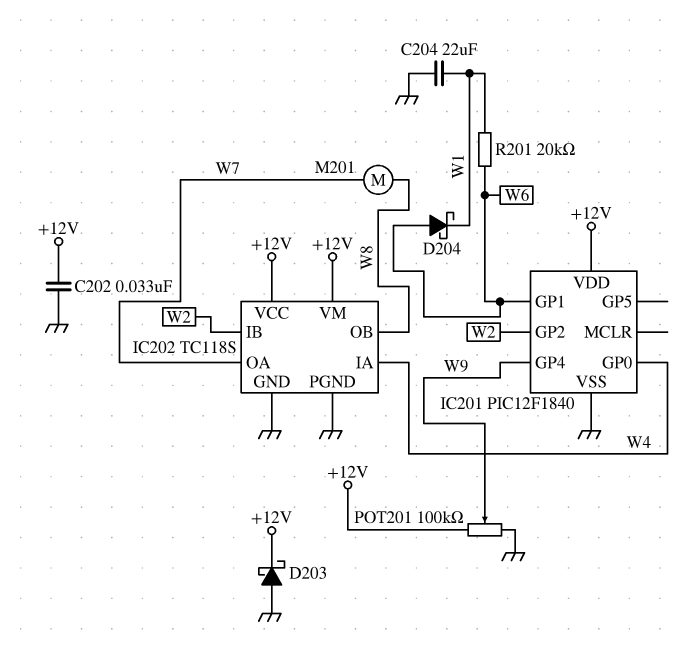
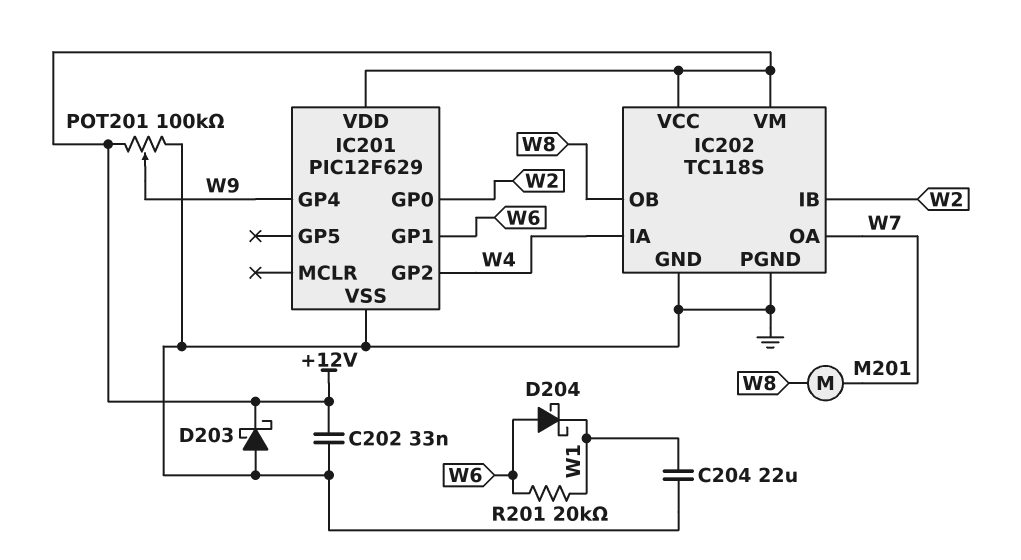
IC201: PIC12F1840 -> PIC12F629
IC201 pin GP0: W4 -> W2
IC201 pin GP2: W2 -> W4

